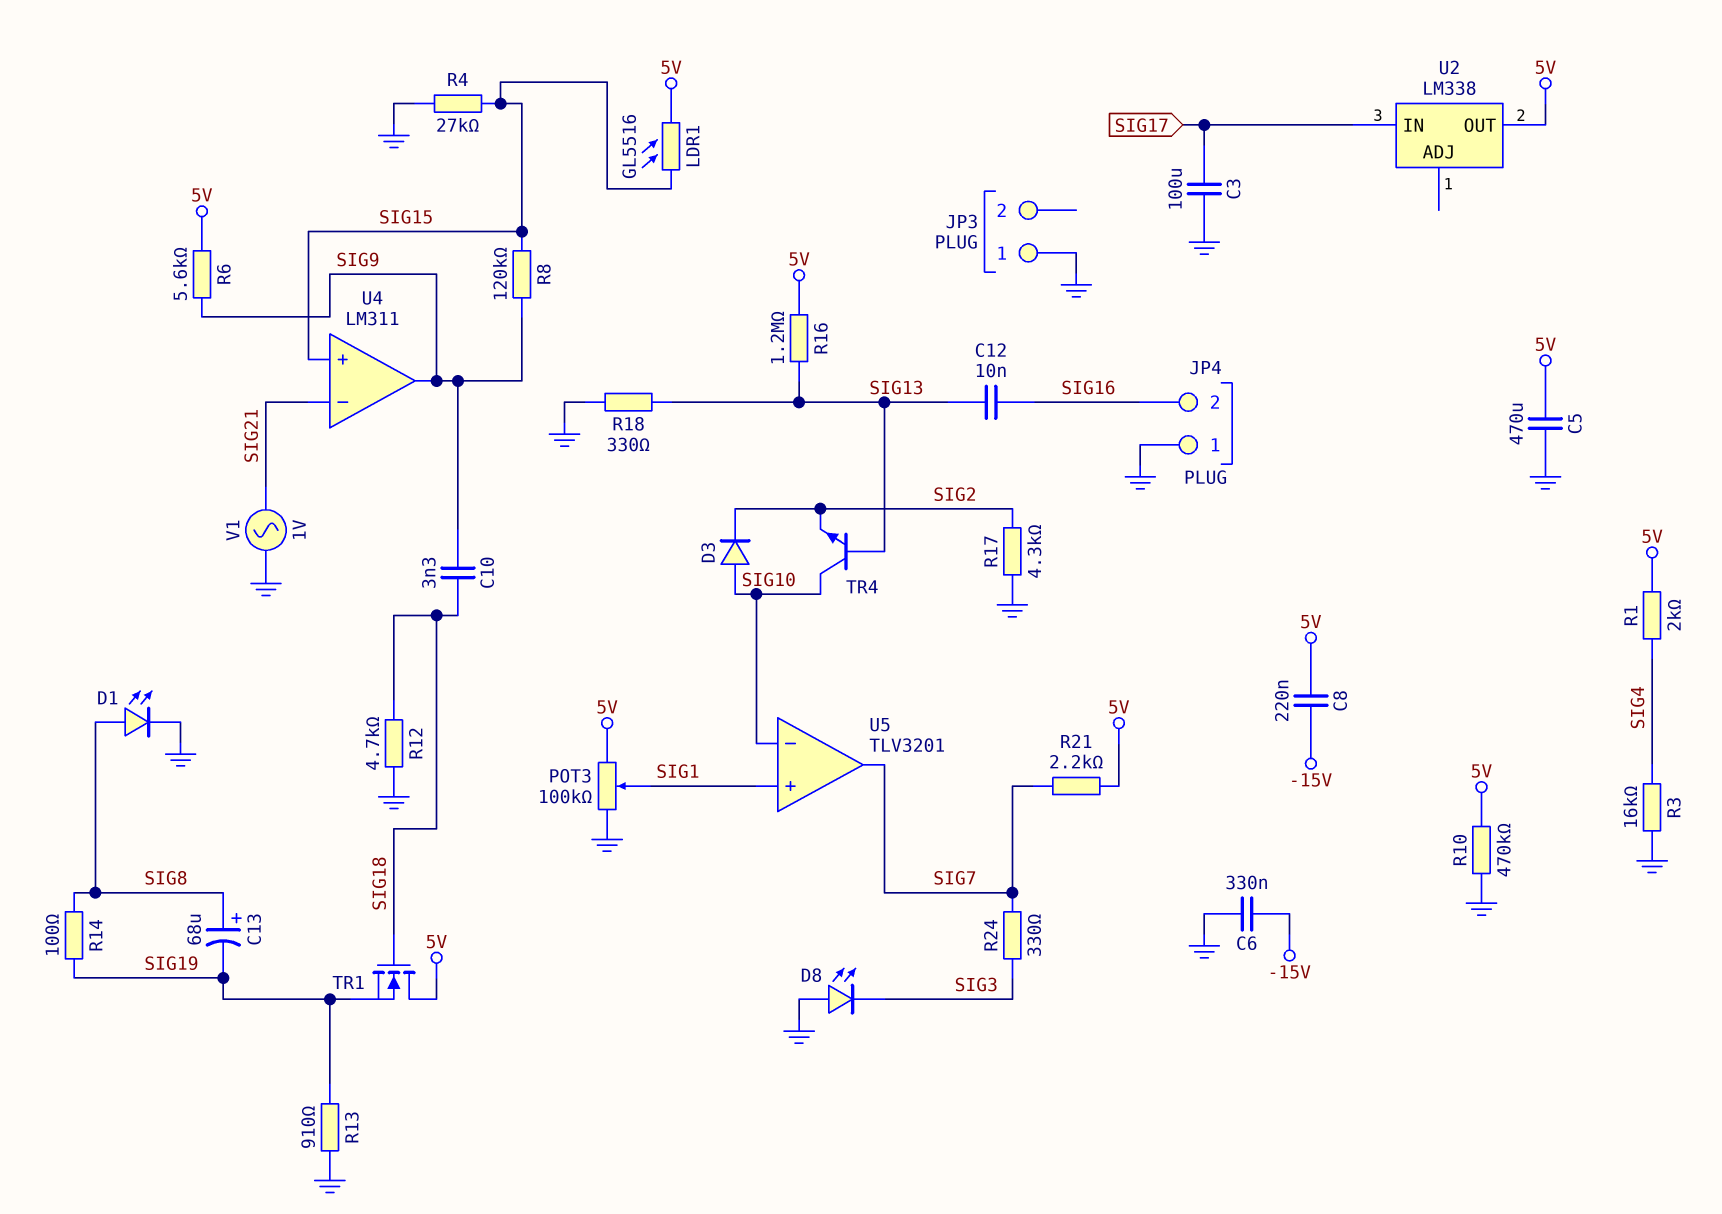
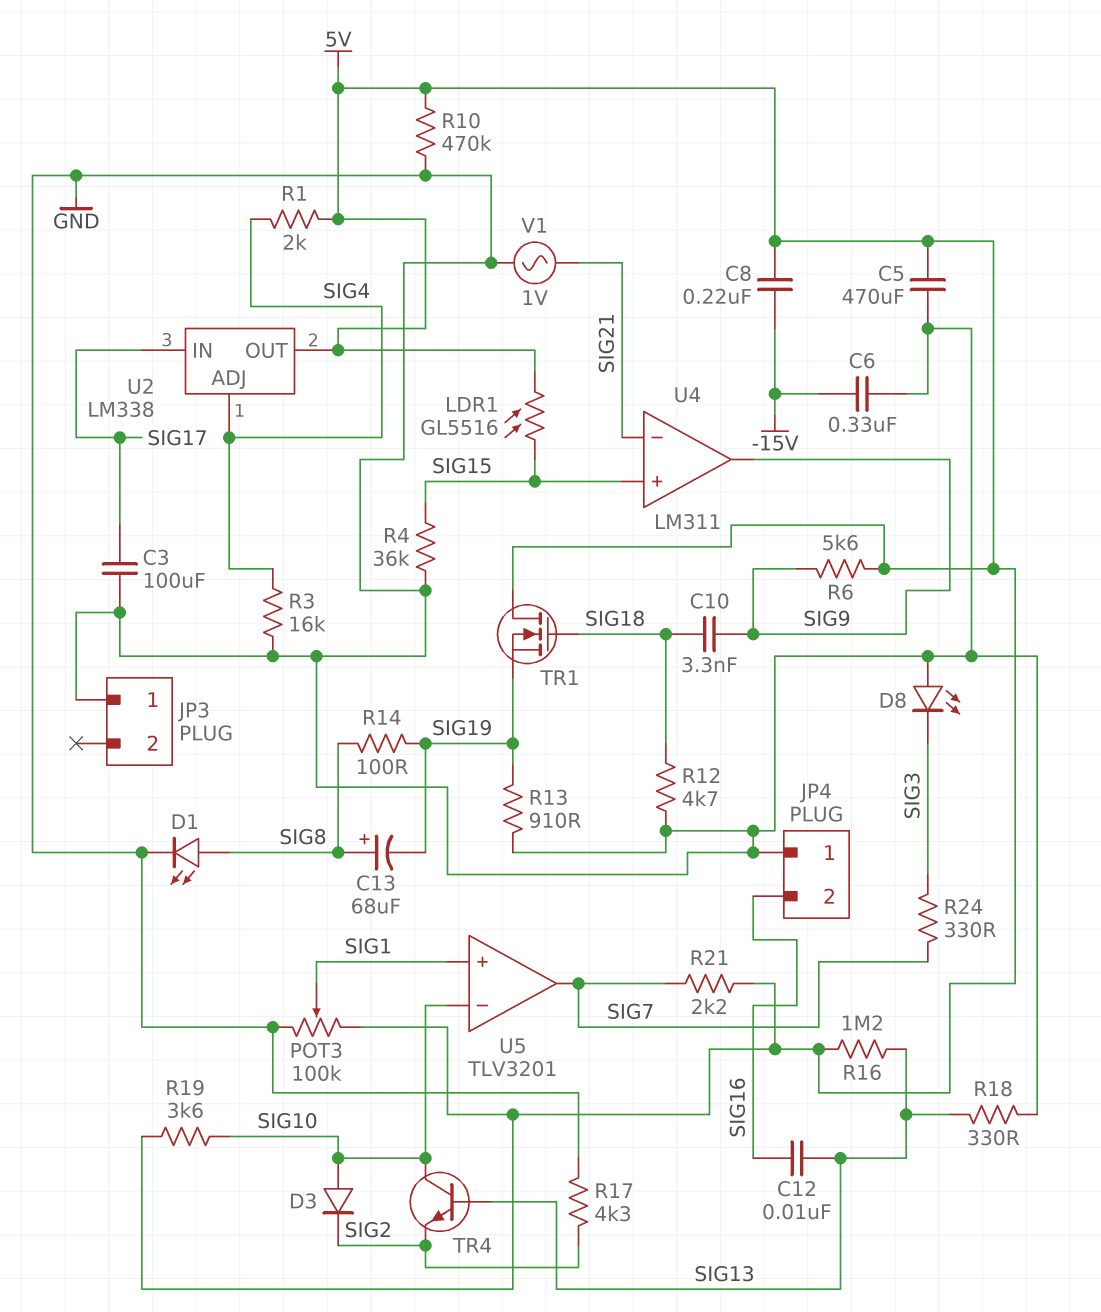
R4: 27k (GND, SIG15) -> 36k (GND, SIG15)
R8: 120k (SIG9, SIG15) -> none
R19: none -> 3.6k (5V, SIG10)
U2 pin ADJ: none -> SIG4

